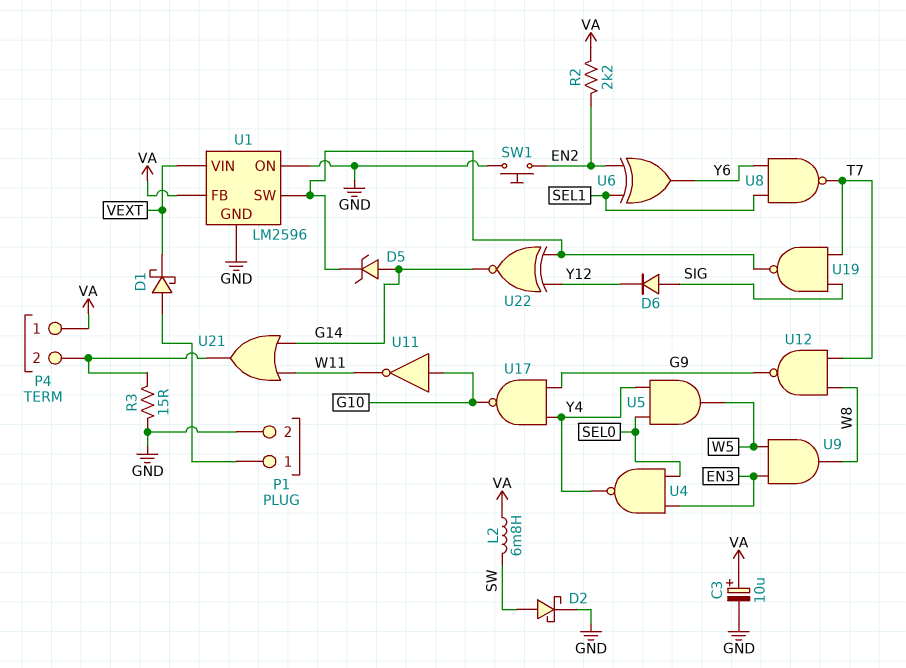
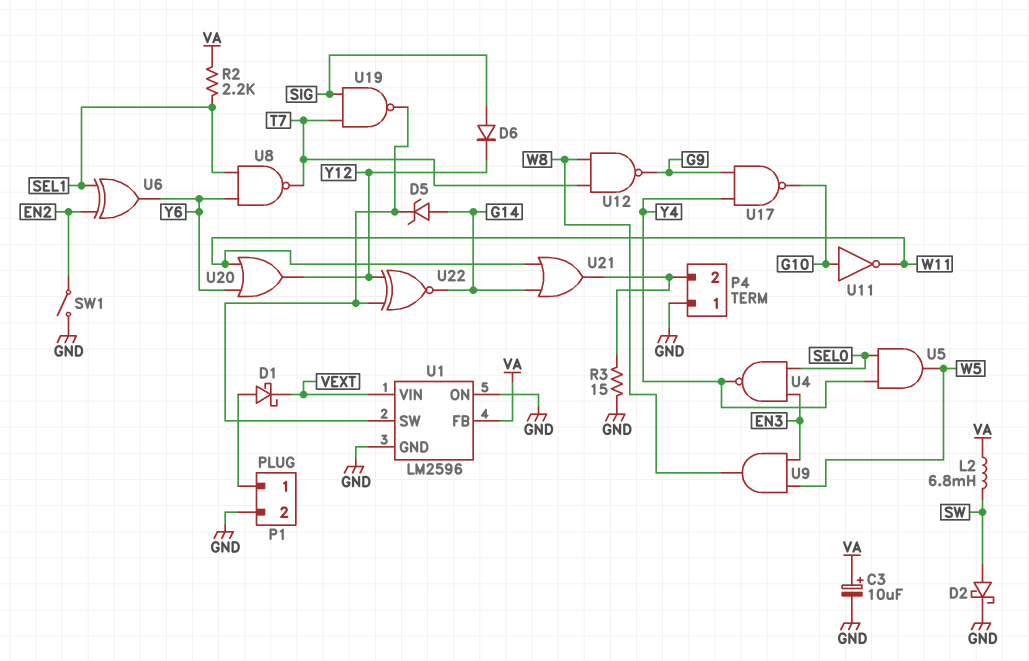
P4 pin 1: VA -> GND
R2: 2.2k (EN2, VA) -> 2.2k (SEL1, VA)
SW1: button (EN2, GND) -> switch (EN2, GND)
U20: none -> OR (in W11, in Y6, out Y12)

